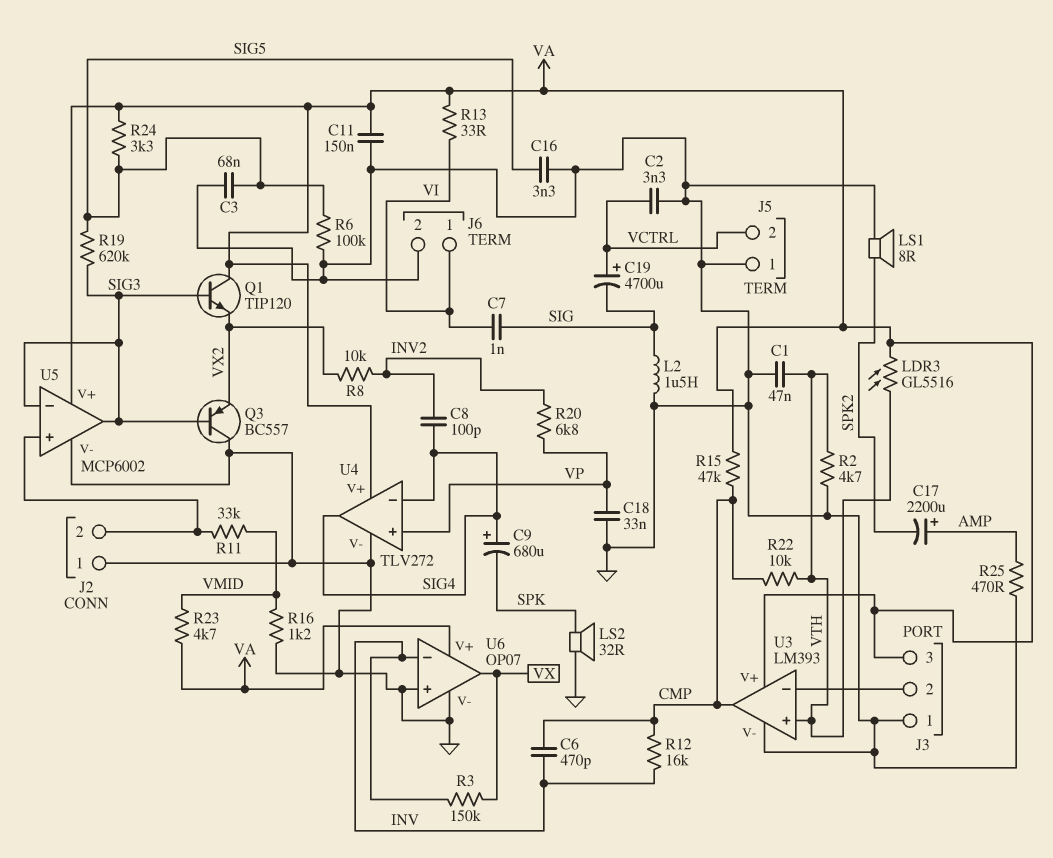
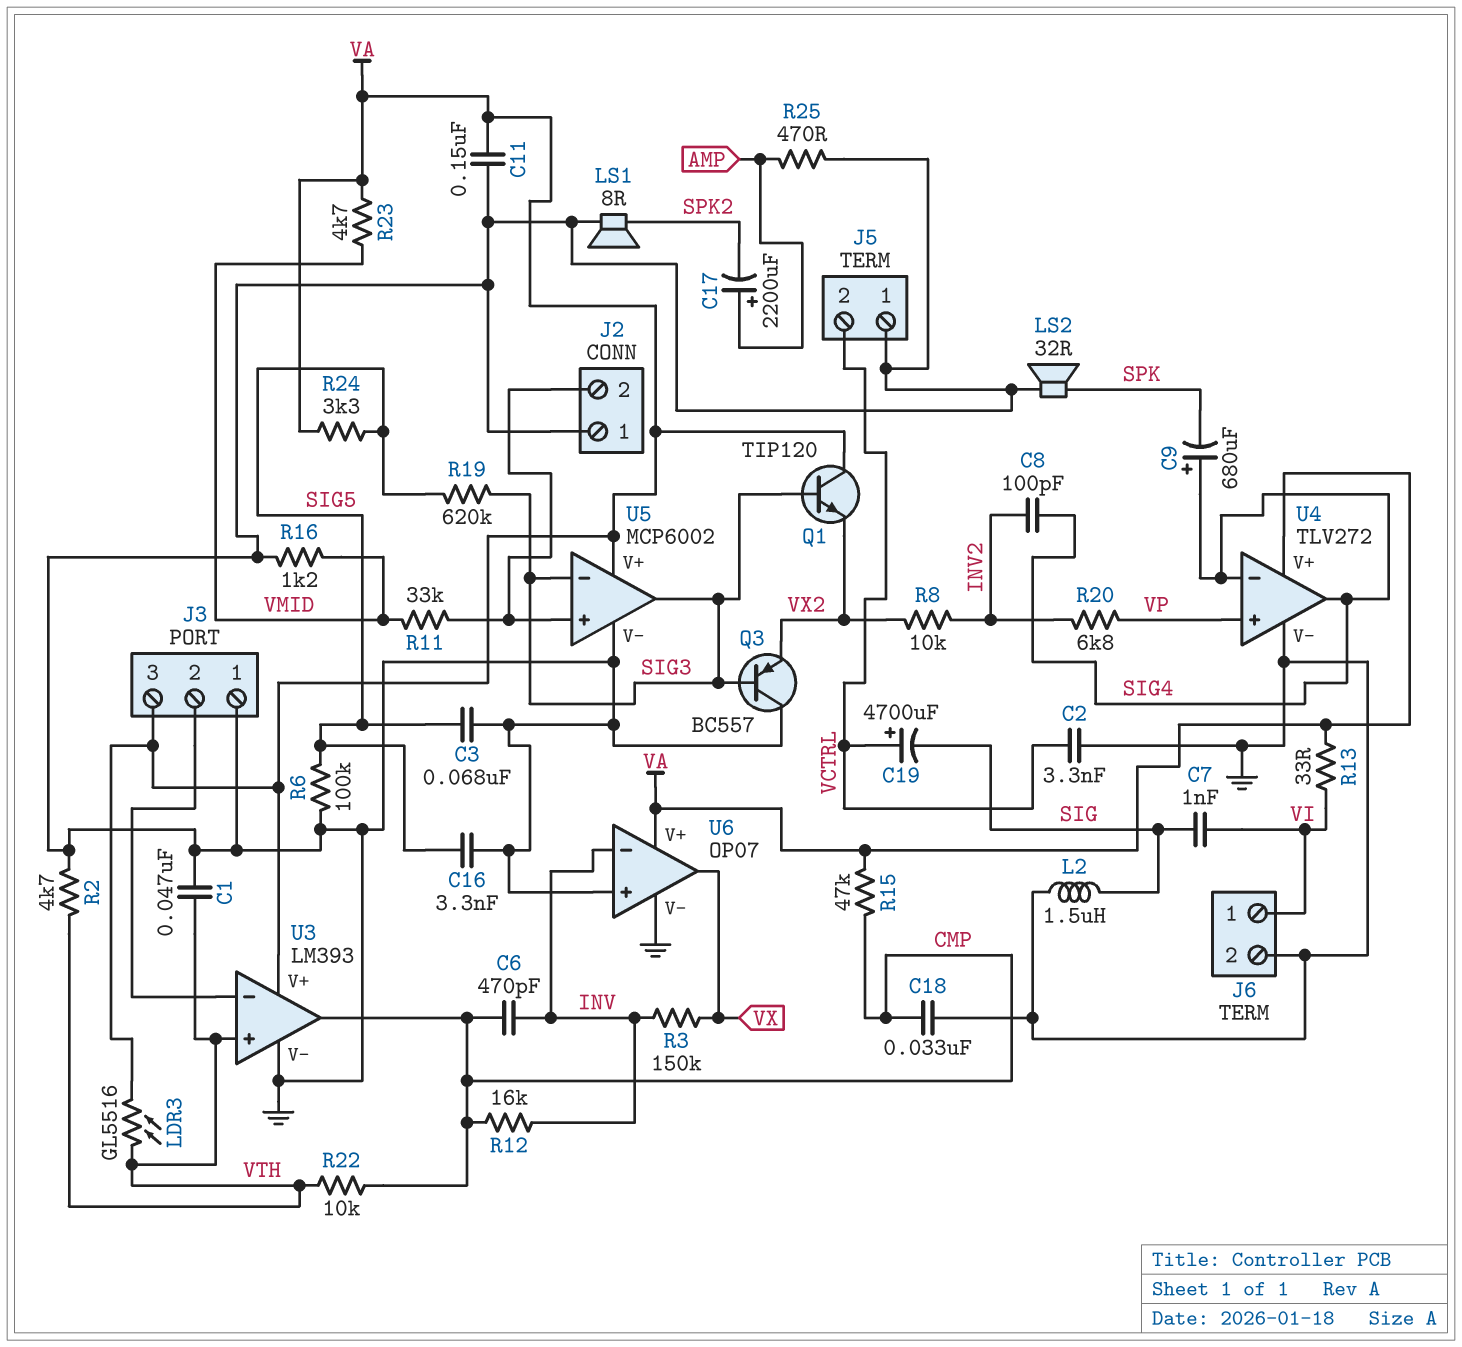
C18: 33nF (GND, VP) -> 33nF (CMP, GND)

